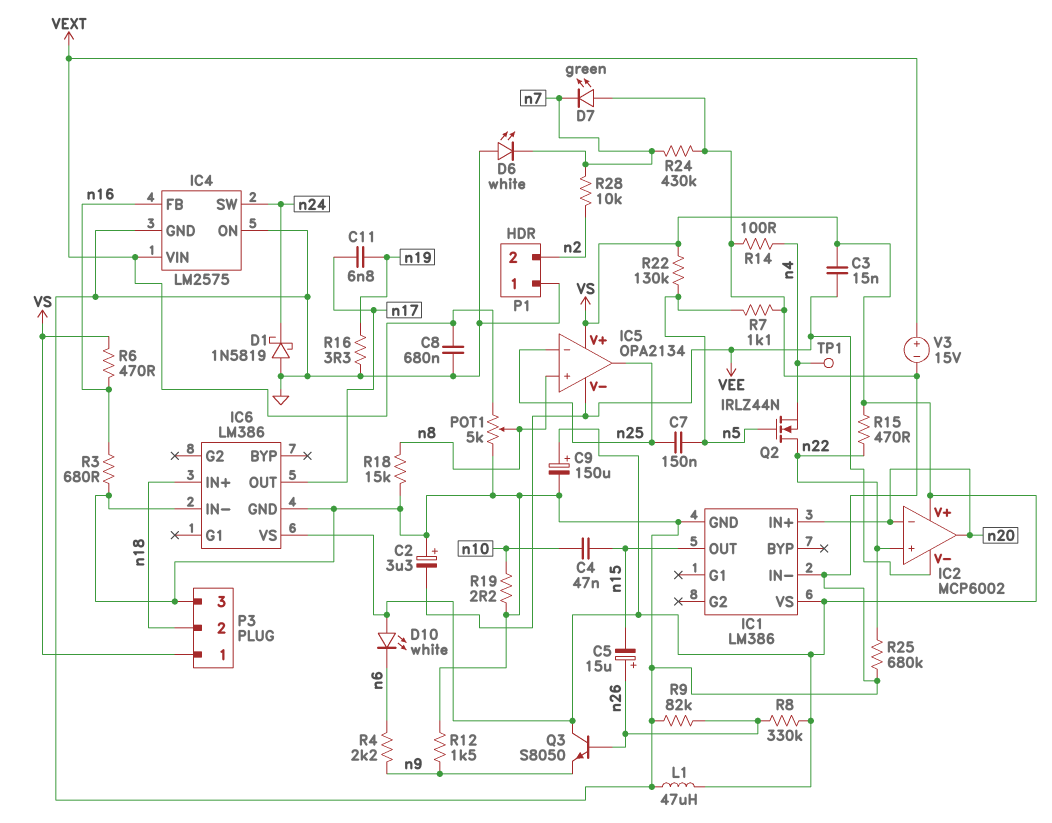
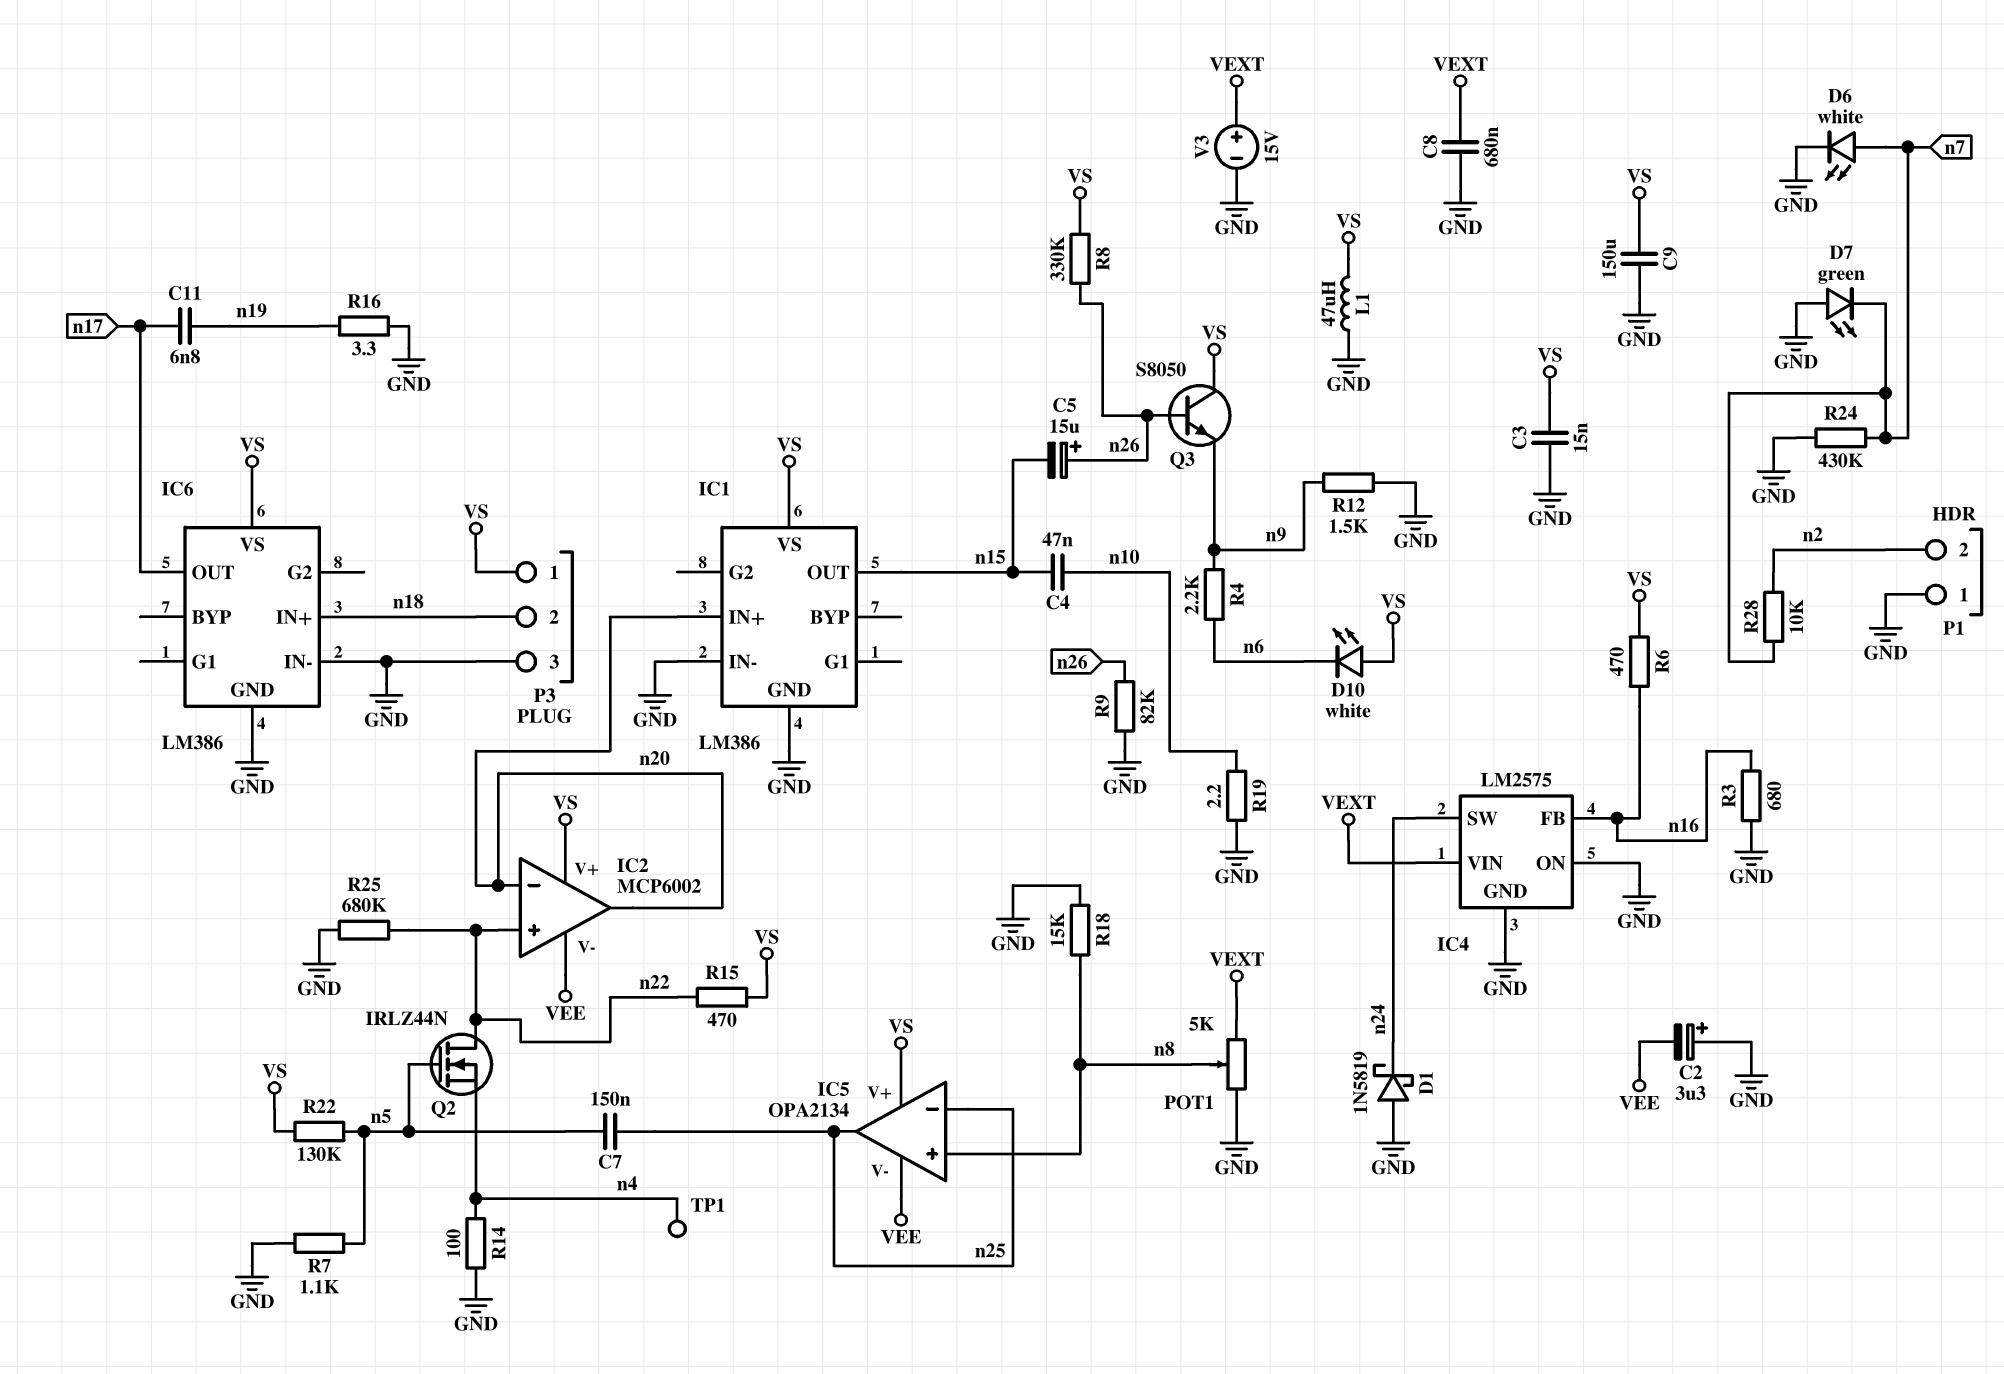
C3: 15nF (VEE, VS) -> 15nF (GND, VS)
C9: 150uF (plus VS, minus GND) -> 150uF (GND, VS)
D6: LED white (A GND, K n7) -> LED white (A n7, K GND)

